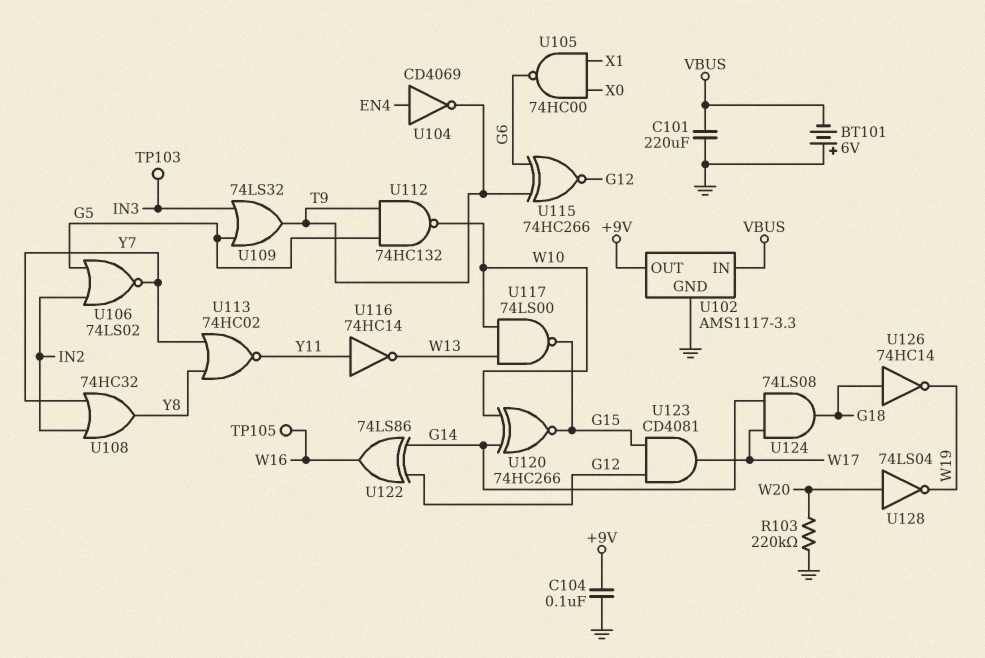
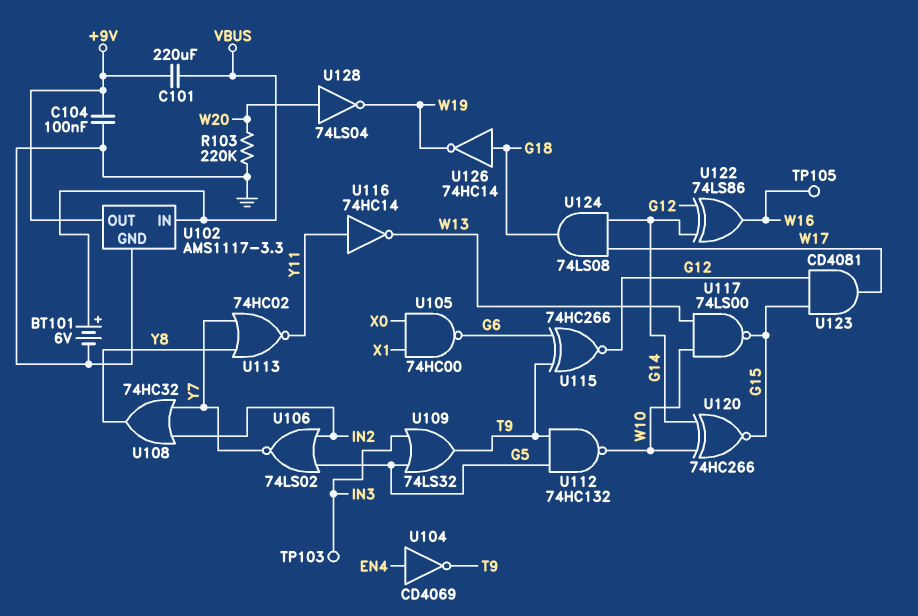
BT101: 6V (plus GND, minus VBUS) -> 6V (plus VBUS, minus GND)
C101: 220uF (GND, VBUS) -> 220uF (+9V, VBUS)

